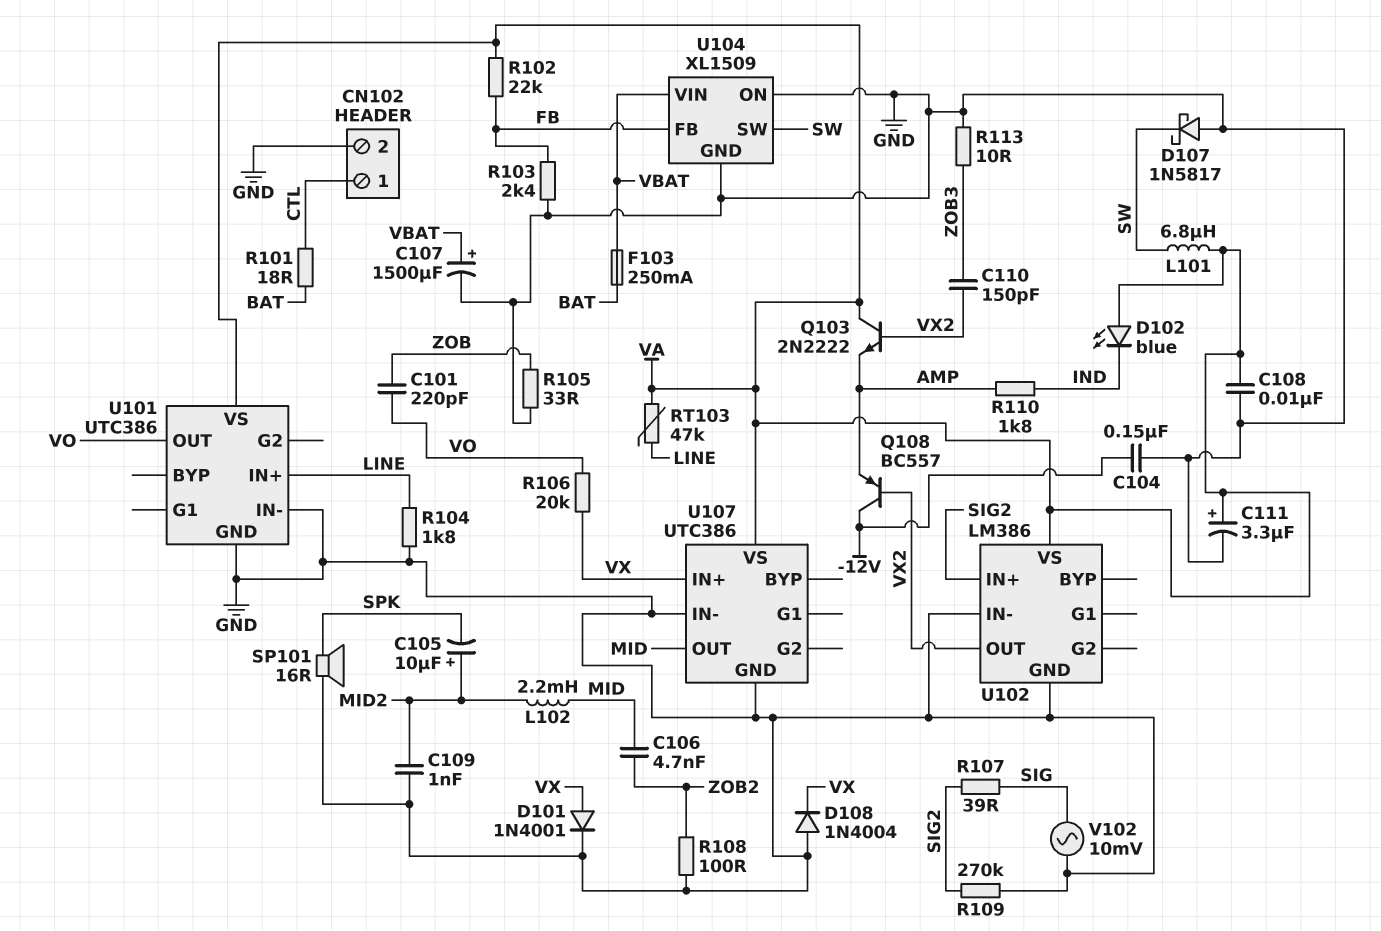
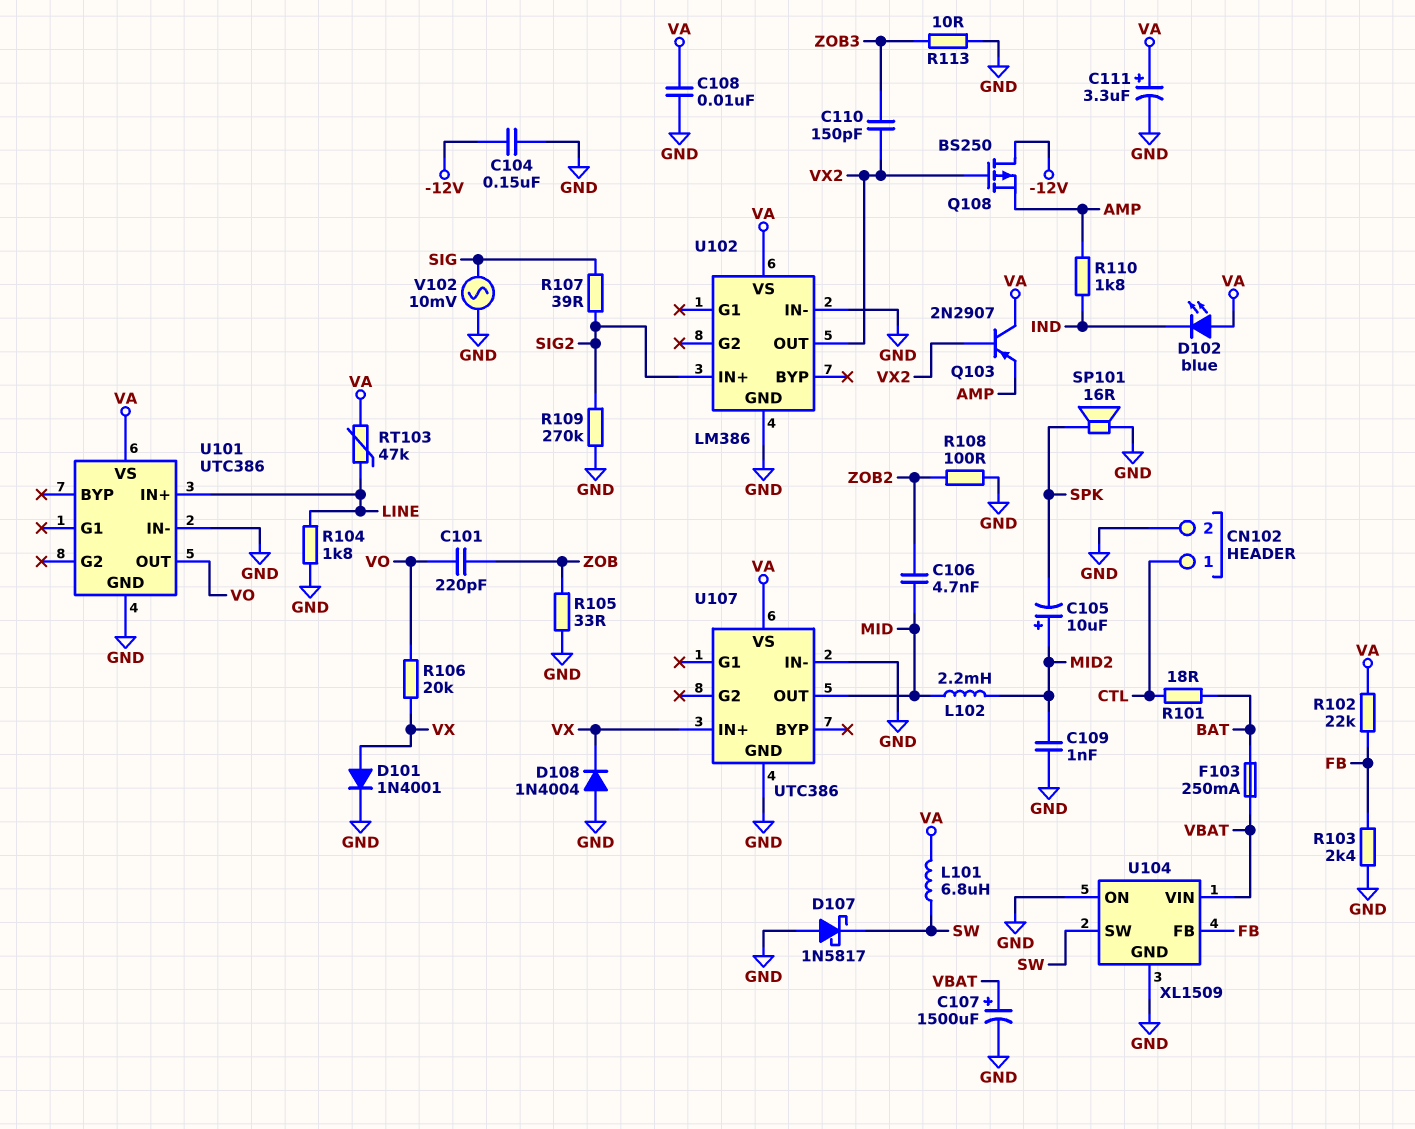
Q103: NPN 2N2222 (B VX2, C VA, E AMP) -> PNP 2N2907 (B VX2, C VA, E AMP)
Q108: PNP BC557 (B VX2, C -12V, E AMP) -> PMOS BS250 (G VX2, D -12V, S AMP)

